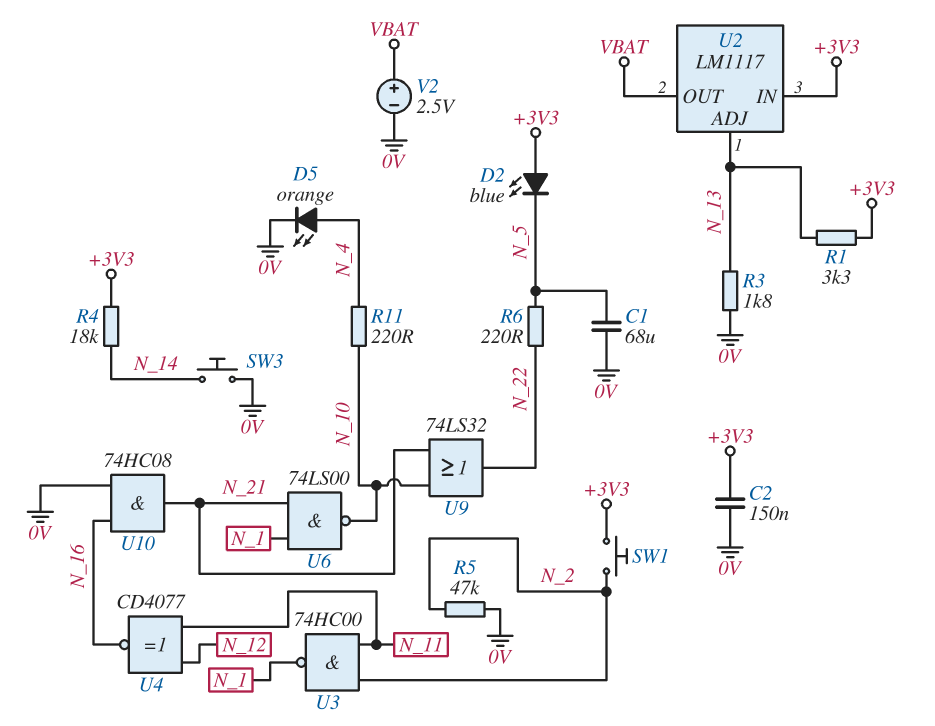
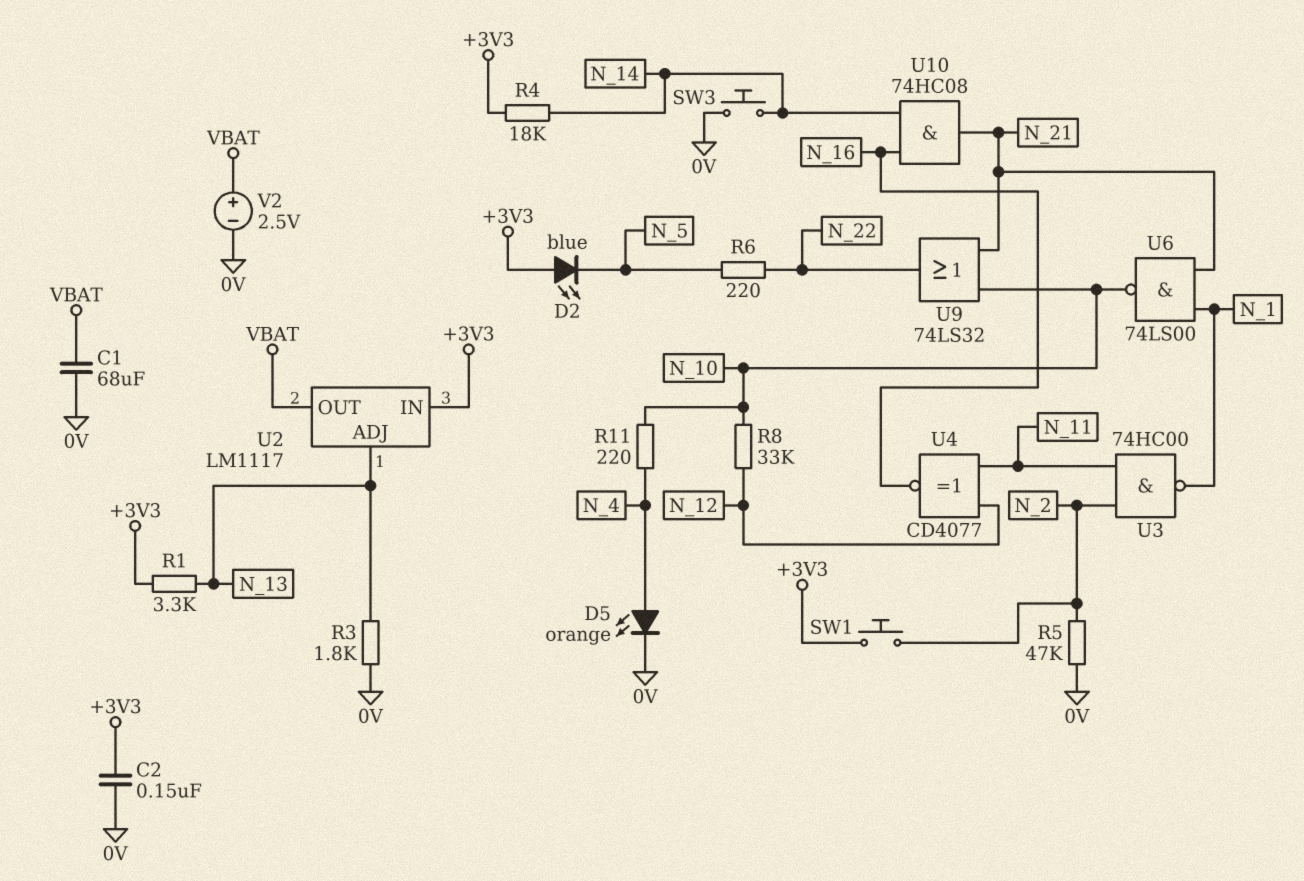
C1: 68uF (0V, N_5) -> 68uF (0V, VBAT)
R8: none -> 33k (N_10, N_12)
U10: AND 74HC08 (in 0V, in N_16, out N_21) -> AND 74HC08 (in N_14, in N_16, out N_21)

